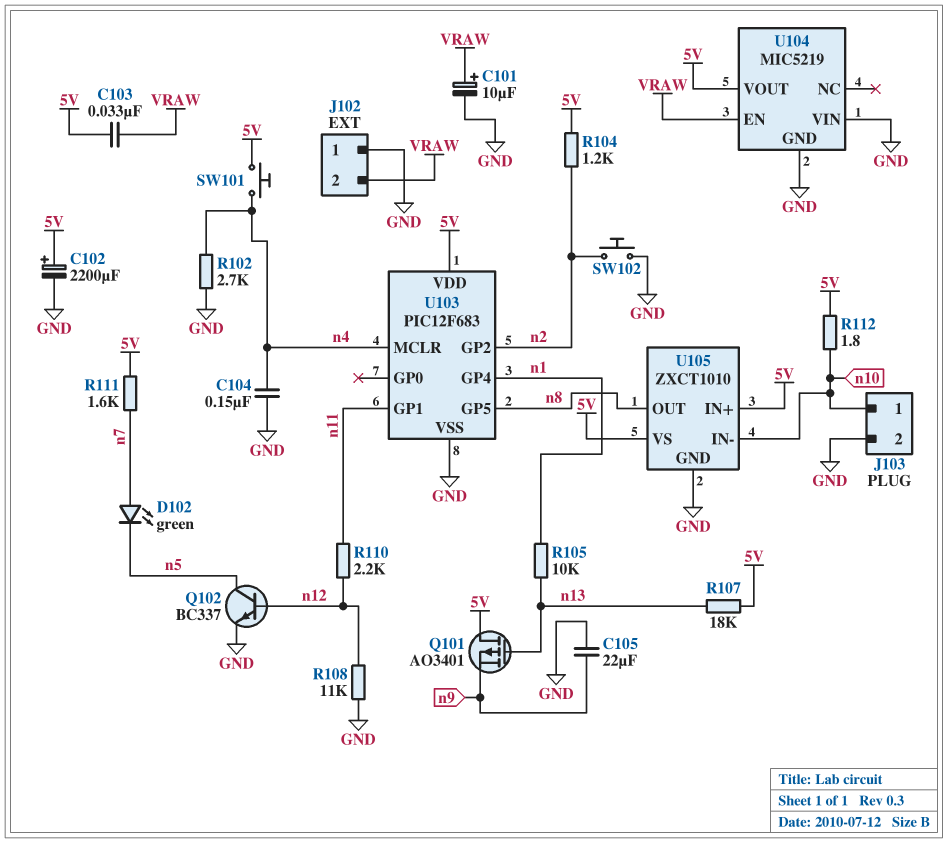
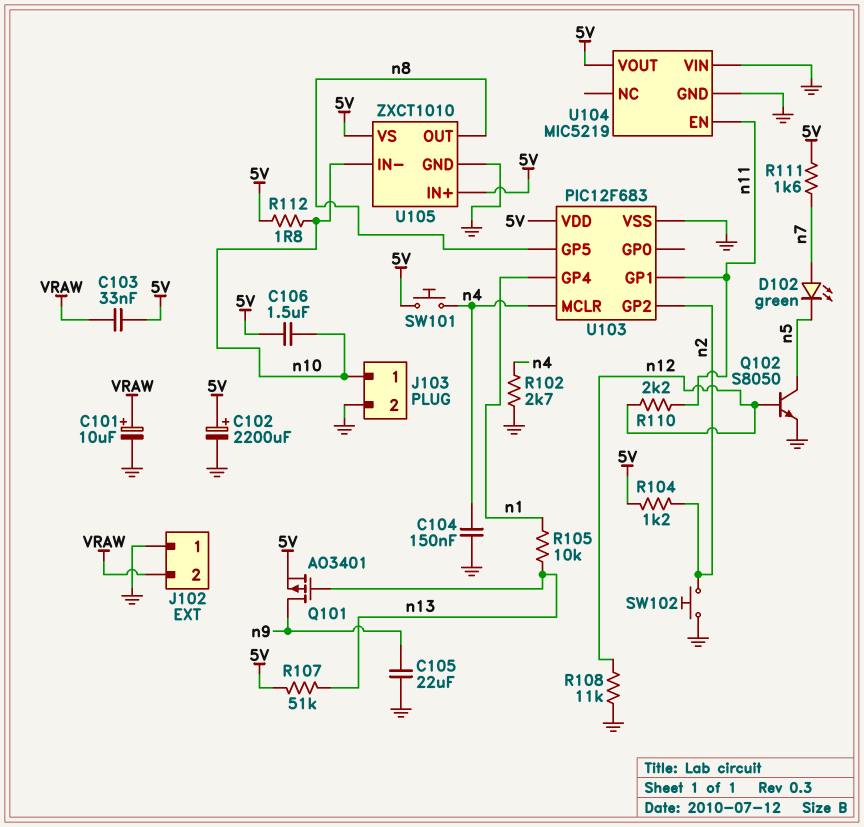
C106: none -> 1.5uF (5V, n10)
Q101: PMOS AO3401 (G n13, D 5V, S n9) -> PMOS AO3401 (G n13, D n9, S 5V)
Q102: NPN BC337 (B n12, C n5, E GND) -> NPN S8050 (B n12, C n5, E GND)
R107: 18k (5V, n13) -> 51k (5V, n13)
U104 pin EN: VRAW -> n11

